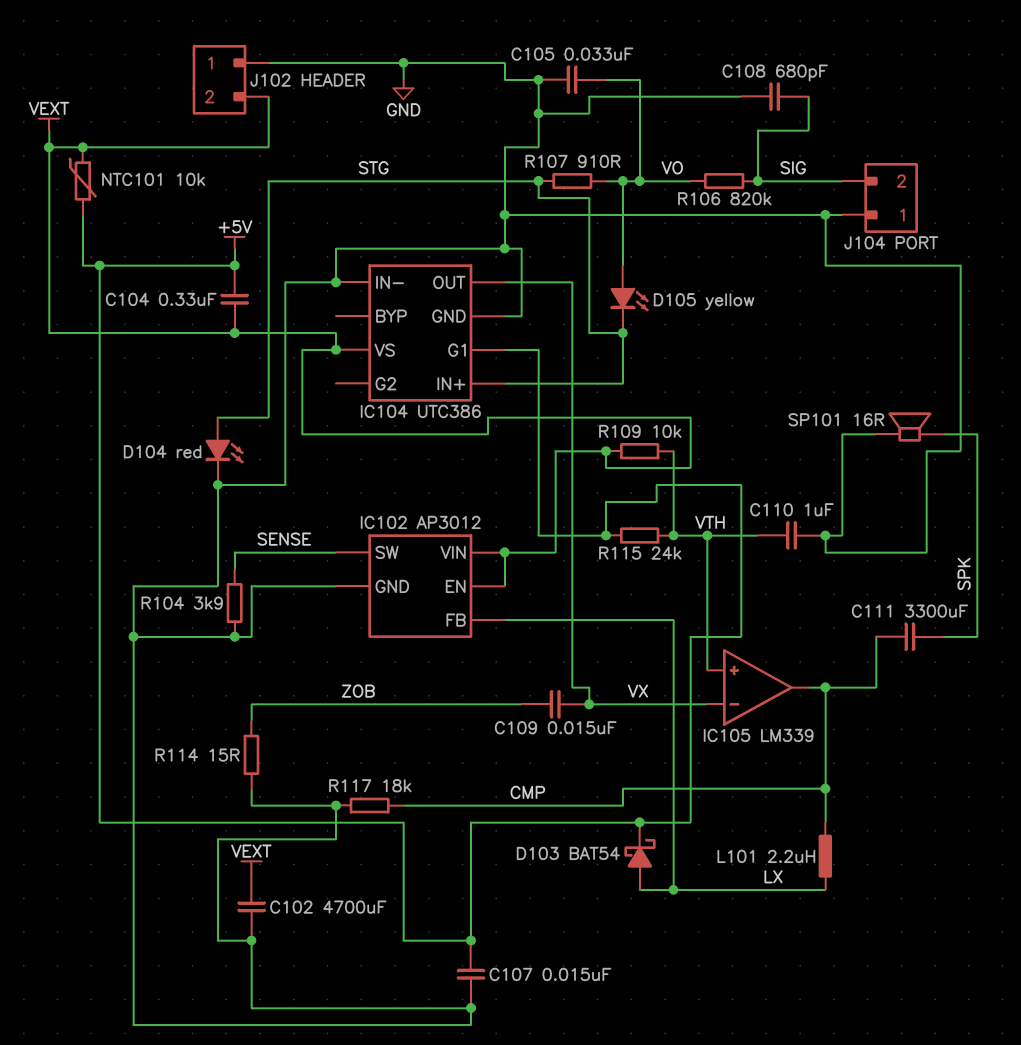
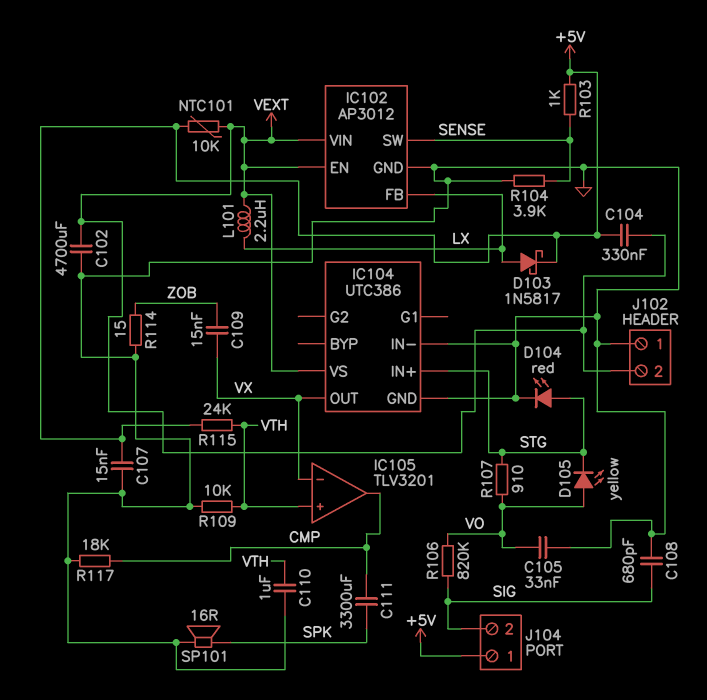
D103: schottky BAT54 (A LX, K +5V) -> schottky 1N5817 (A LX, K +5V)
IC104 pin G1: +5V -> none
IC105: LM339 -> TLV3201
J104 pin 1: GND -> +5V
L101: 2.2uH (CMP, LX) -> 2.2uH (LX, VEXT)
R103: none -> 1k (+5V, SENSE)
R109: 10k (VEXT, VTH) -> 10k (GND, VTH)

